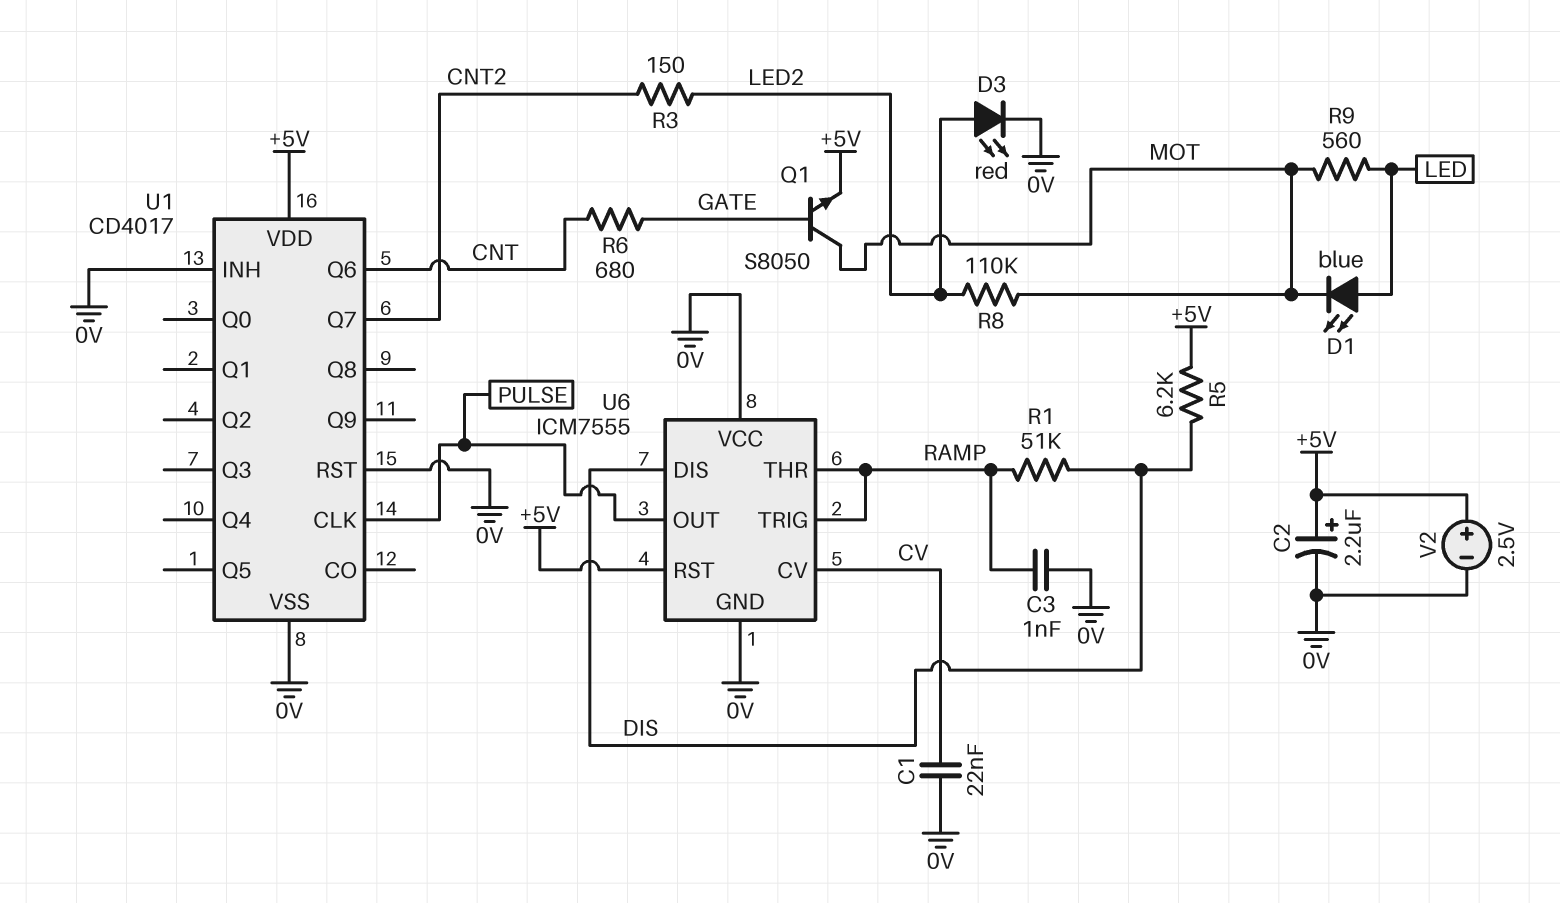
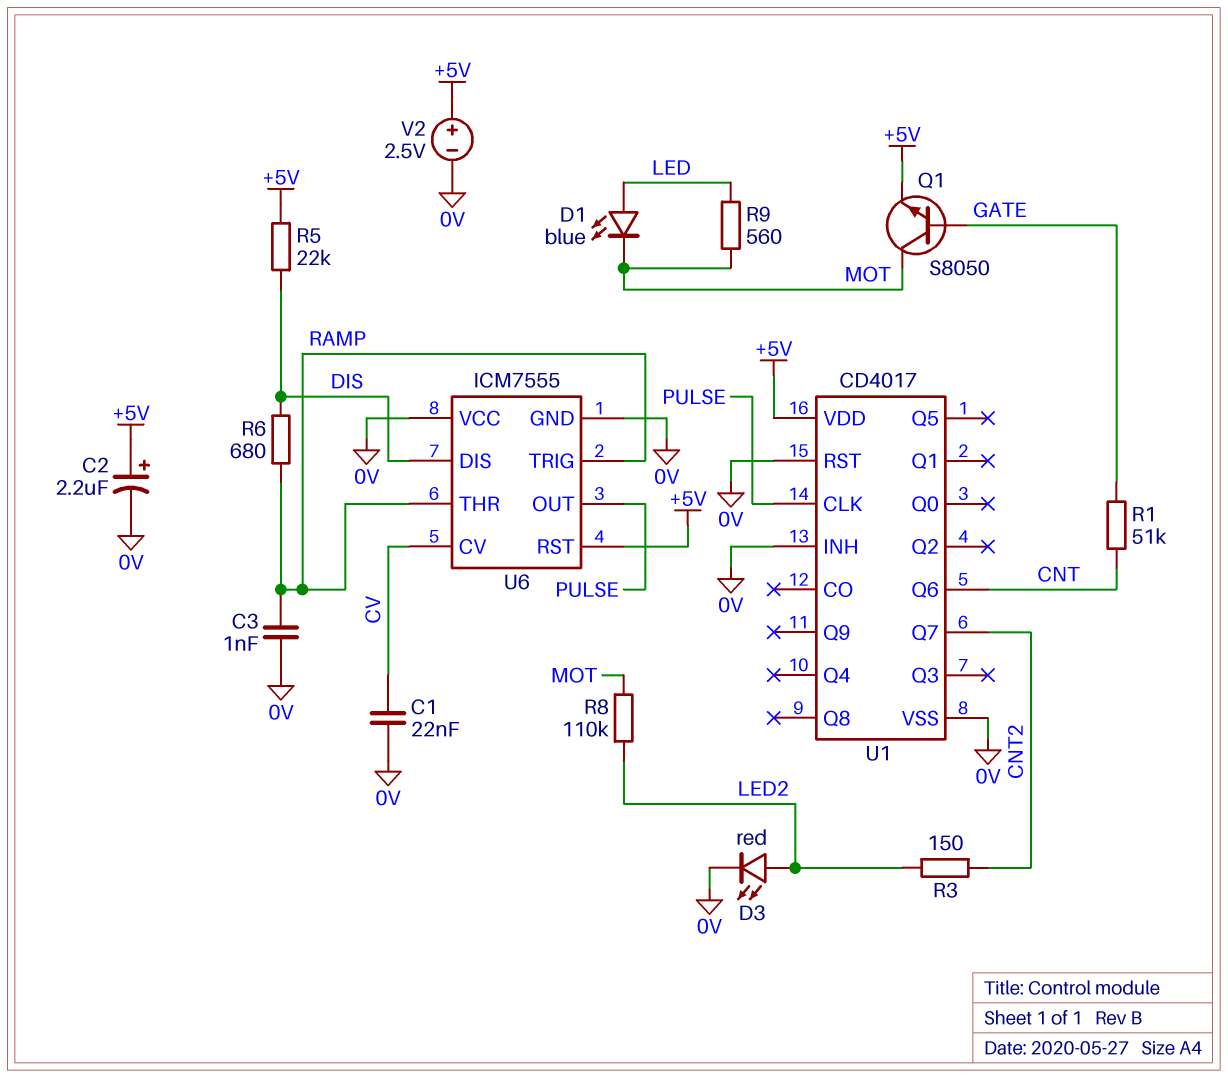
R1: 51k (DIS, RAMP) -> 51k (CNT, GATE)
R5: 6.2k (+5V, DIS) -> 22k (+5V, DIS)
R6: 680 (CNT, GATE) -> 680 (DIS, RAMP)

